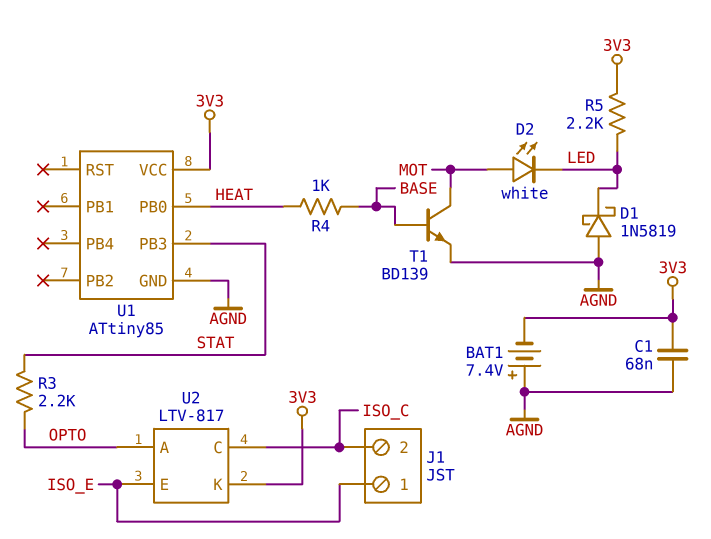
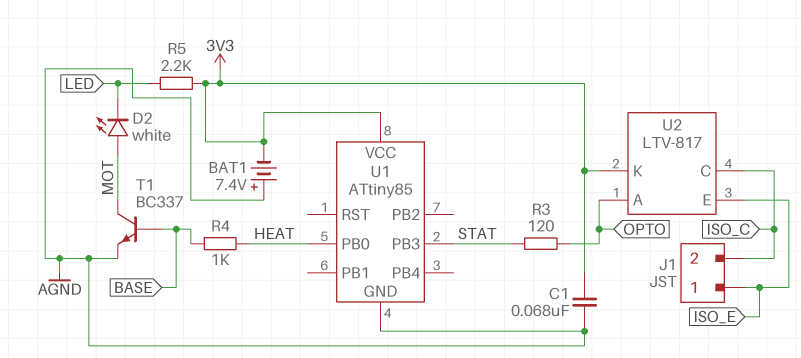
D1: schottky 1N5819 (A AGND, K LED) -> none
R3: 2.2k (OPTO, STAT) -> 120 (OPTO, STAT)
T1: NPN BD139 (B BASE, C MOT, E AGND) -> NPN BC337 (B BASE, C MOT, E AGND)

